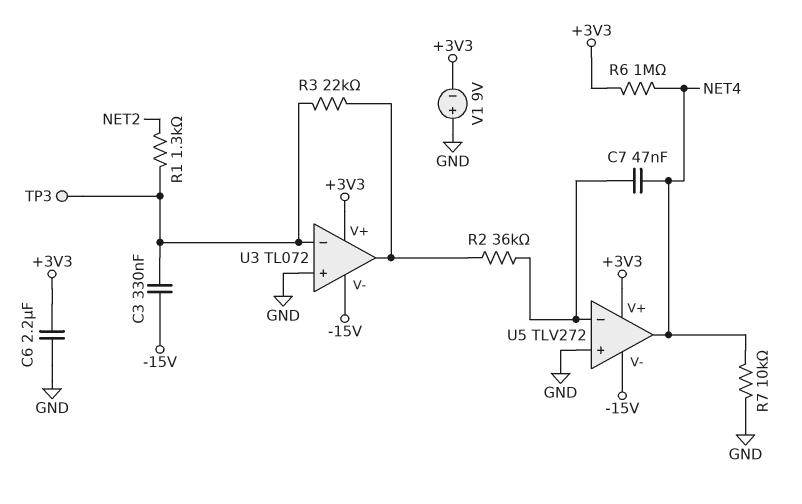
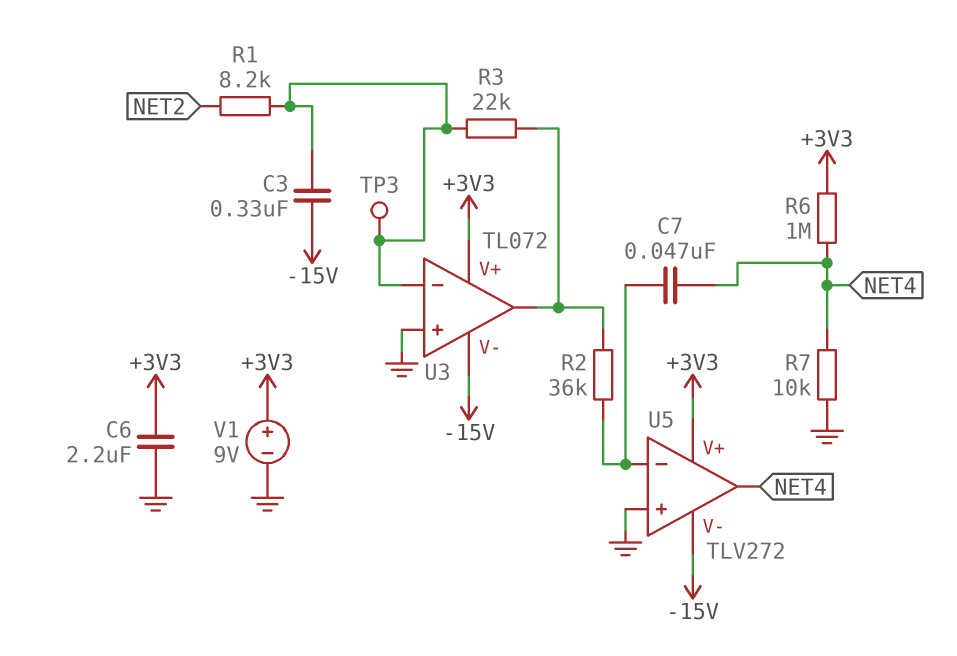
R1: 1.3k (NET2, U3/in-) -> 8.2k (NET2, U3/in-)
V1: 9V (plus GND, minus +3V3) -> 9V (plus +3V3, minus GND)

